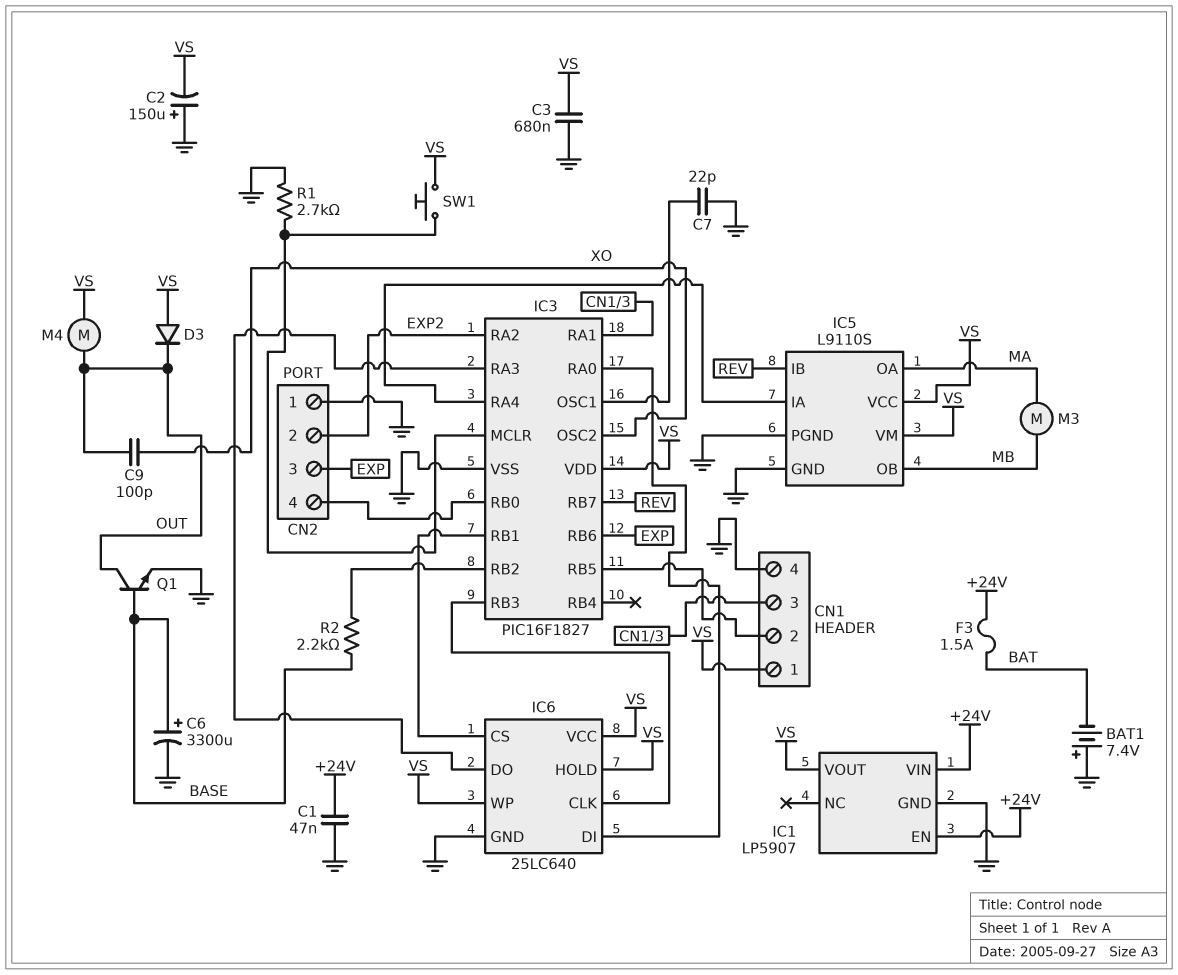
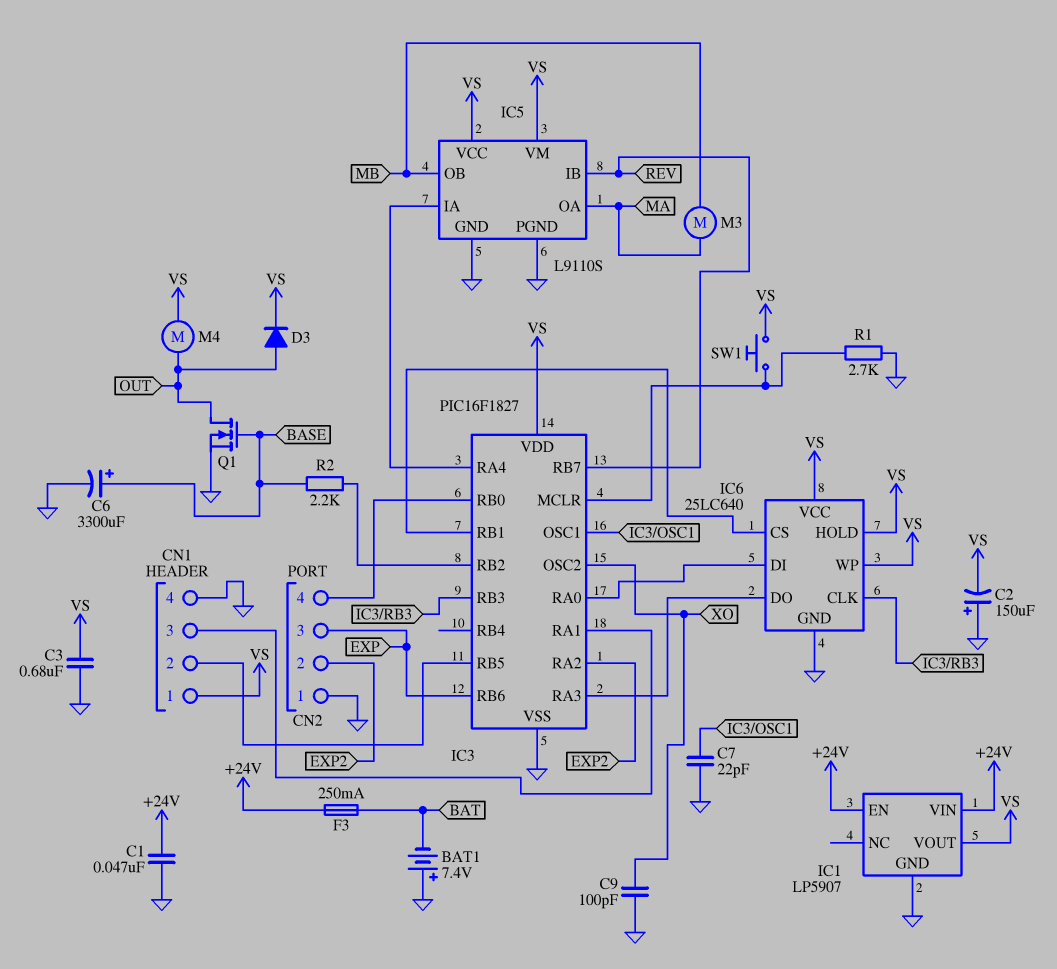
C9: 100pF (OUT, XO) -> 100pF (GND, XO)
D3: diode (A VS, K OUT) -> diode (A OUT, K VS)
F3: 1.5A (+24V, BAT) -> 250mA (+24V, BAT)
Q1: NPN (B BASE, C OUT, E GND) -> NMOS (G BASE, D OUT, S GND)

